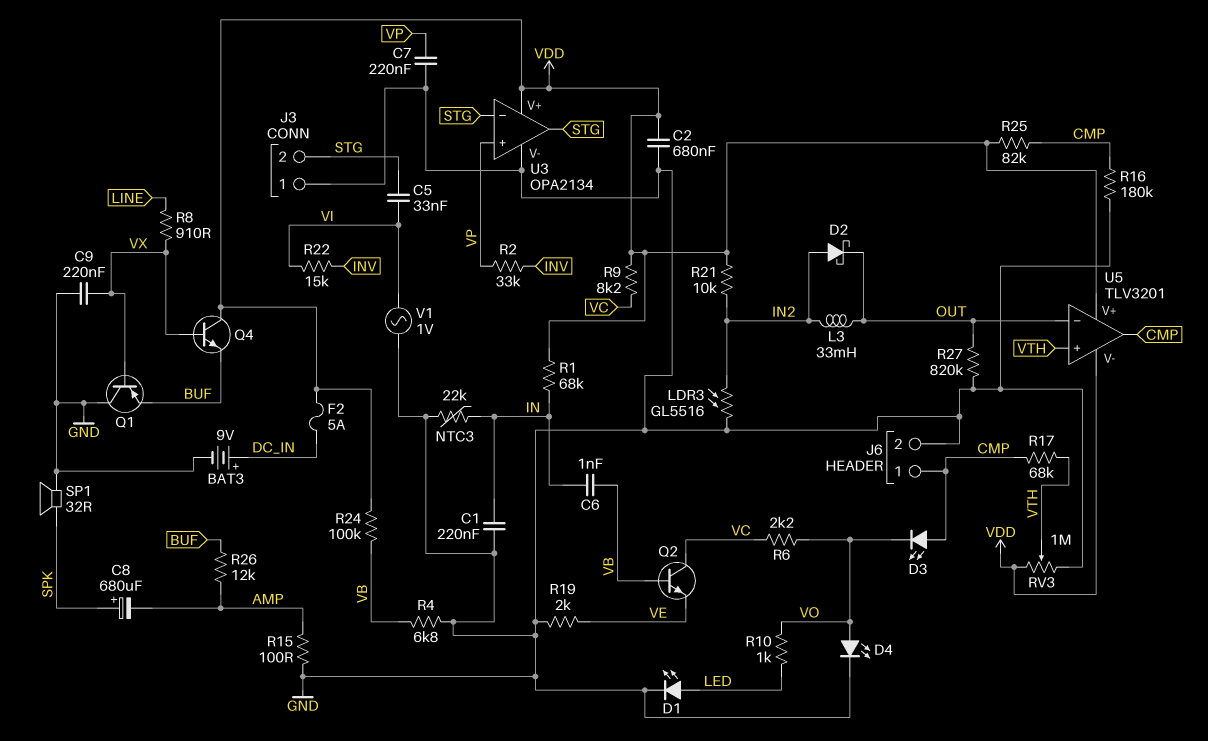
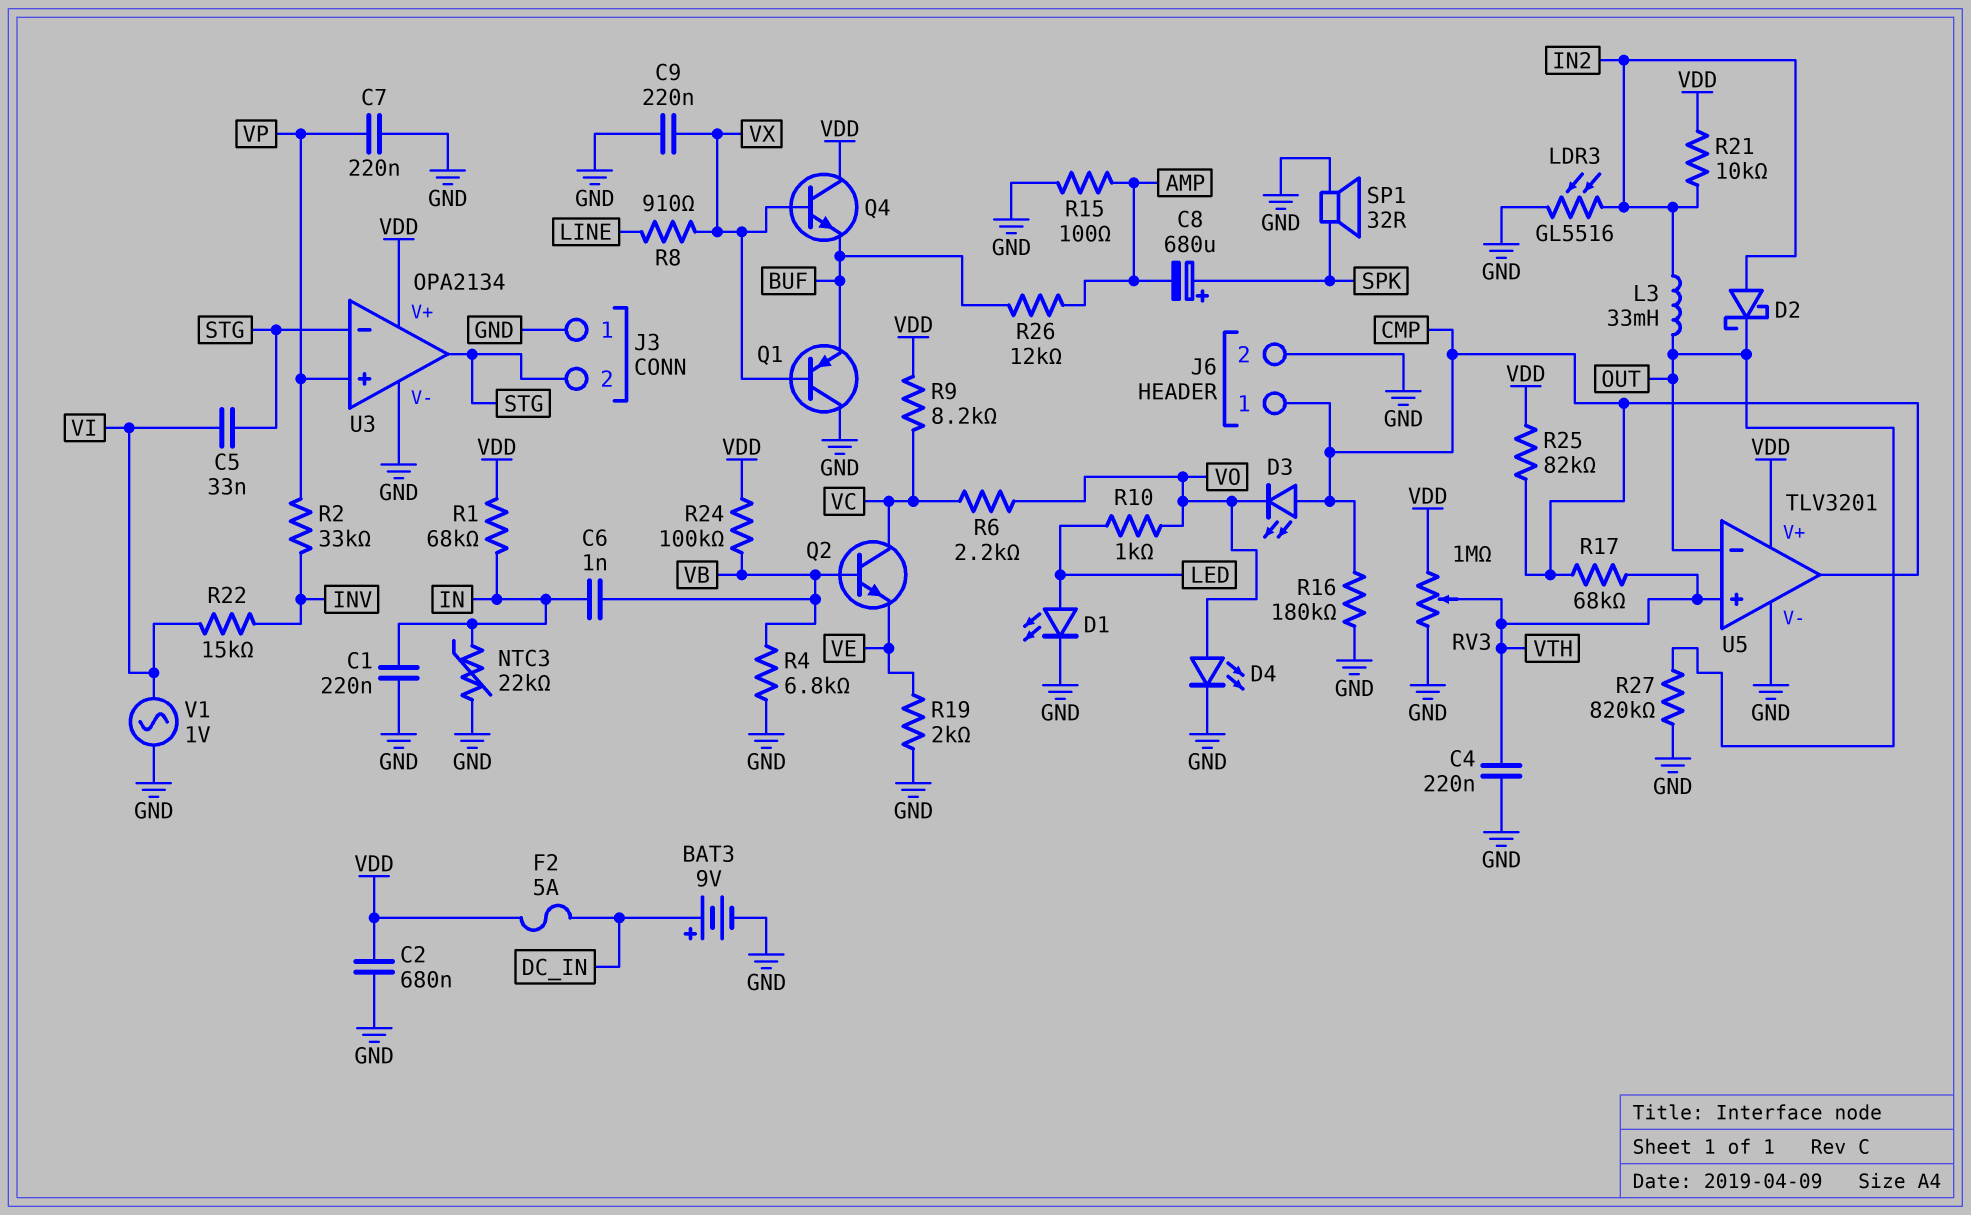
C4: none -> 220nF (GND, VTH)
U5 pin V-: VDD -> GND

